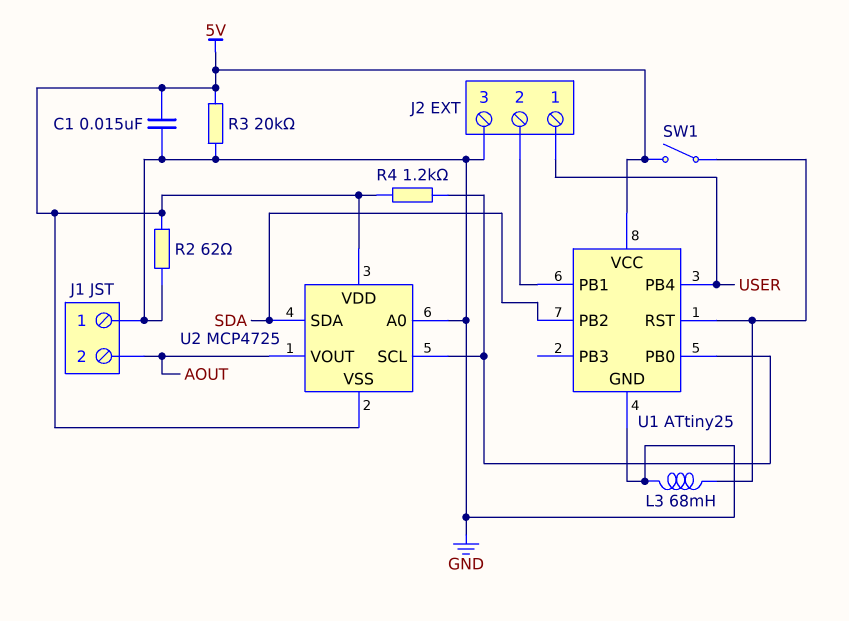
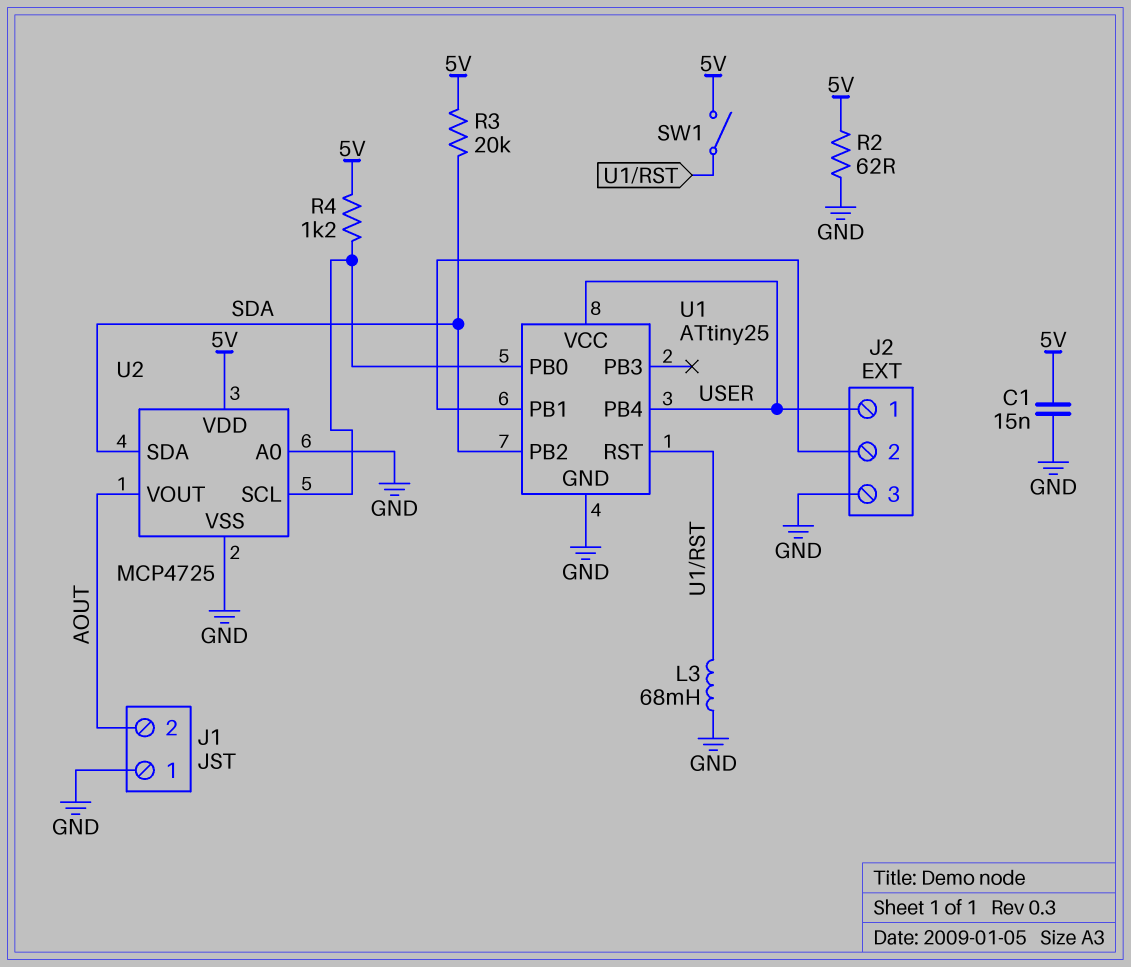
R3: 20k (5V, GND) -> 20k (5V, SDA)
U1 pin VCC: 5V -> USER
U2 pin VSS: 5V -> GND

